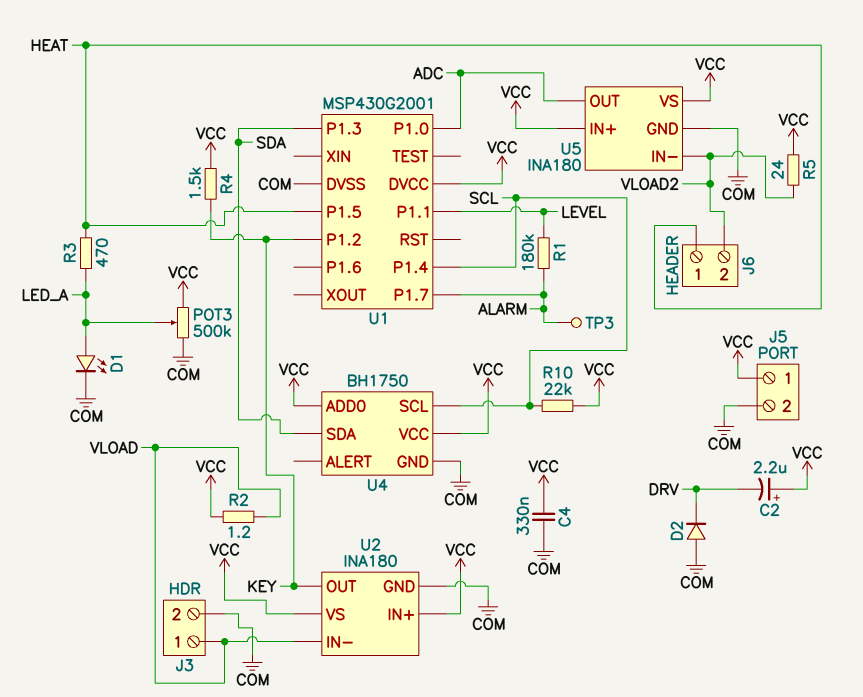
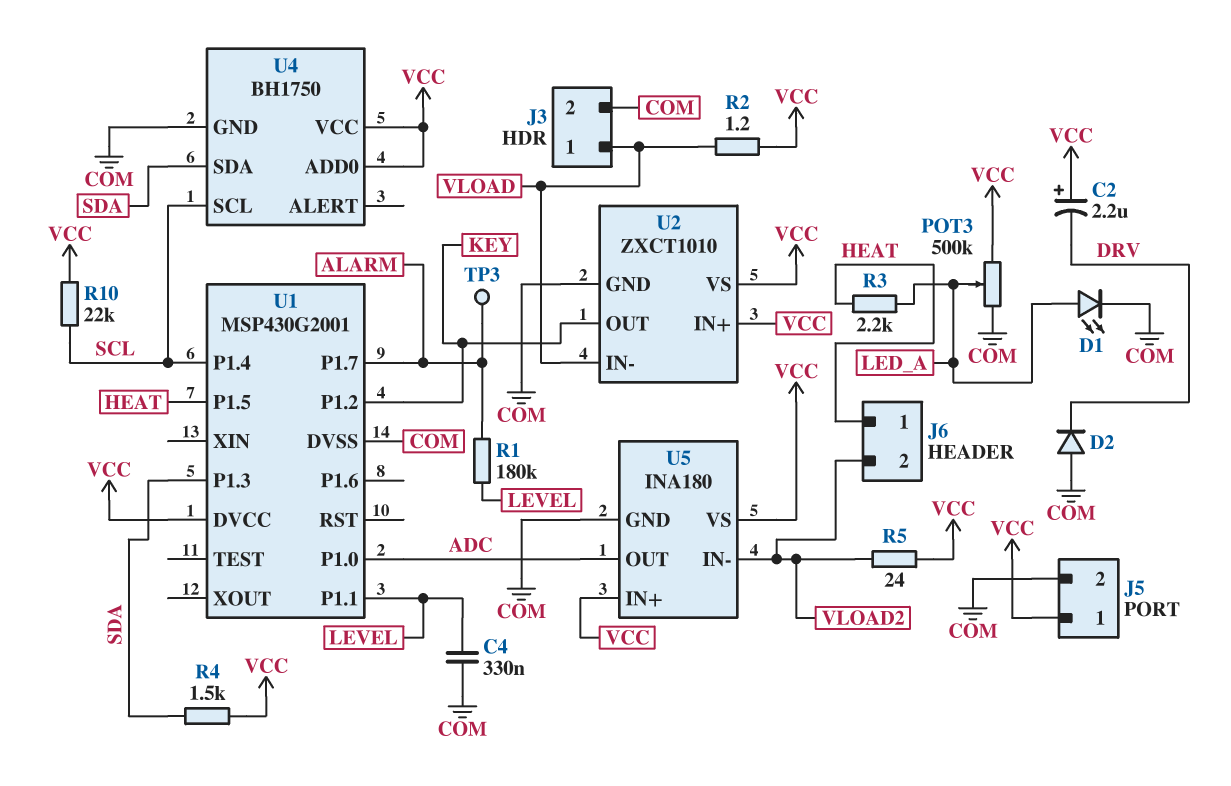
C4: 330nF (COM, VCC) -> 330nF (COM, LEVEL)
R3: 470 (HEAT, LED_A) -> 2.2k (HEAT, LED_A)
R4: 1.5k (KEY, VCC) -> 1.5k (SDA, VCC)
U2: INA180 -> ZXCT1010

